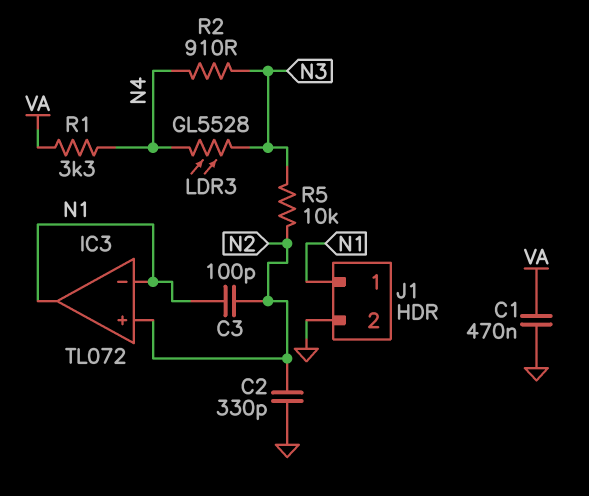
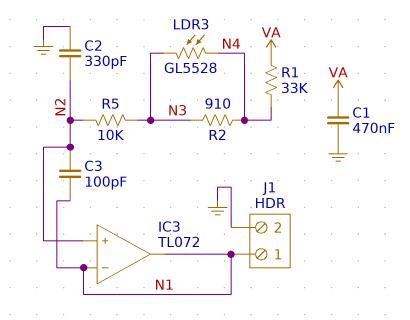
R1: 3.3k (N4, VA) -> 33k (N4, VA)

